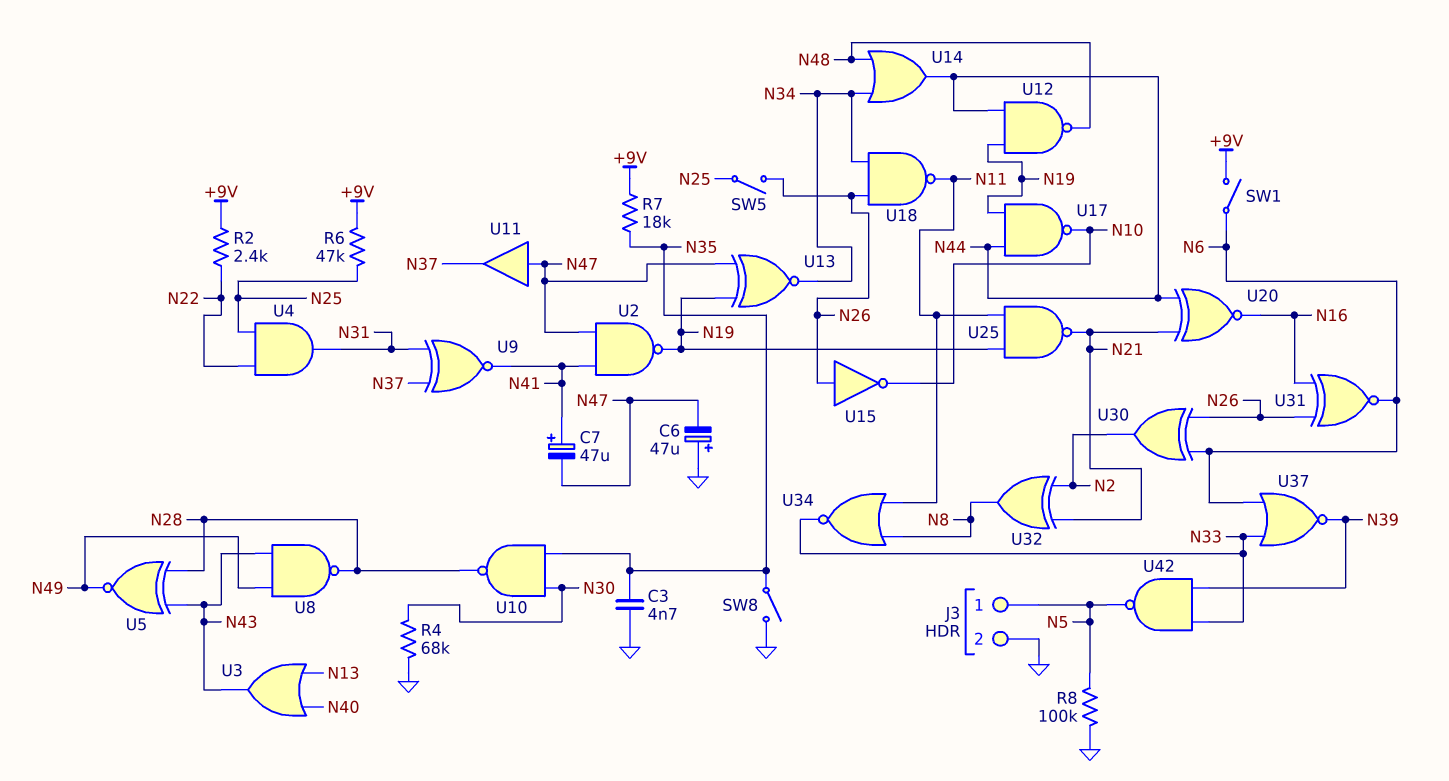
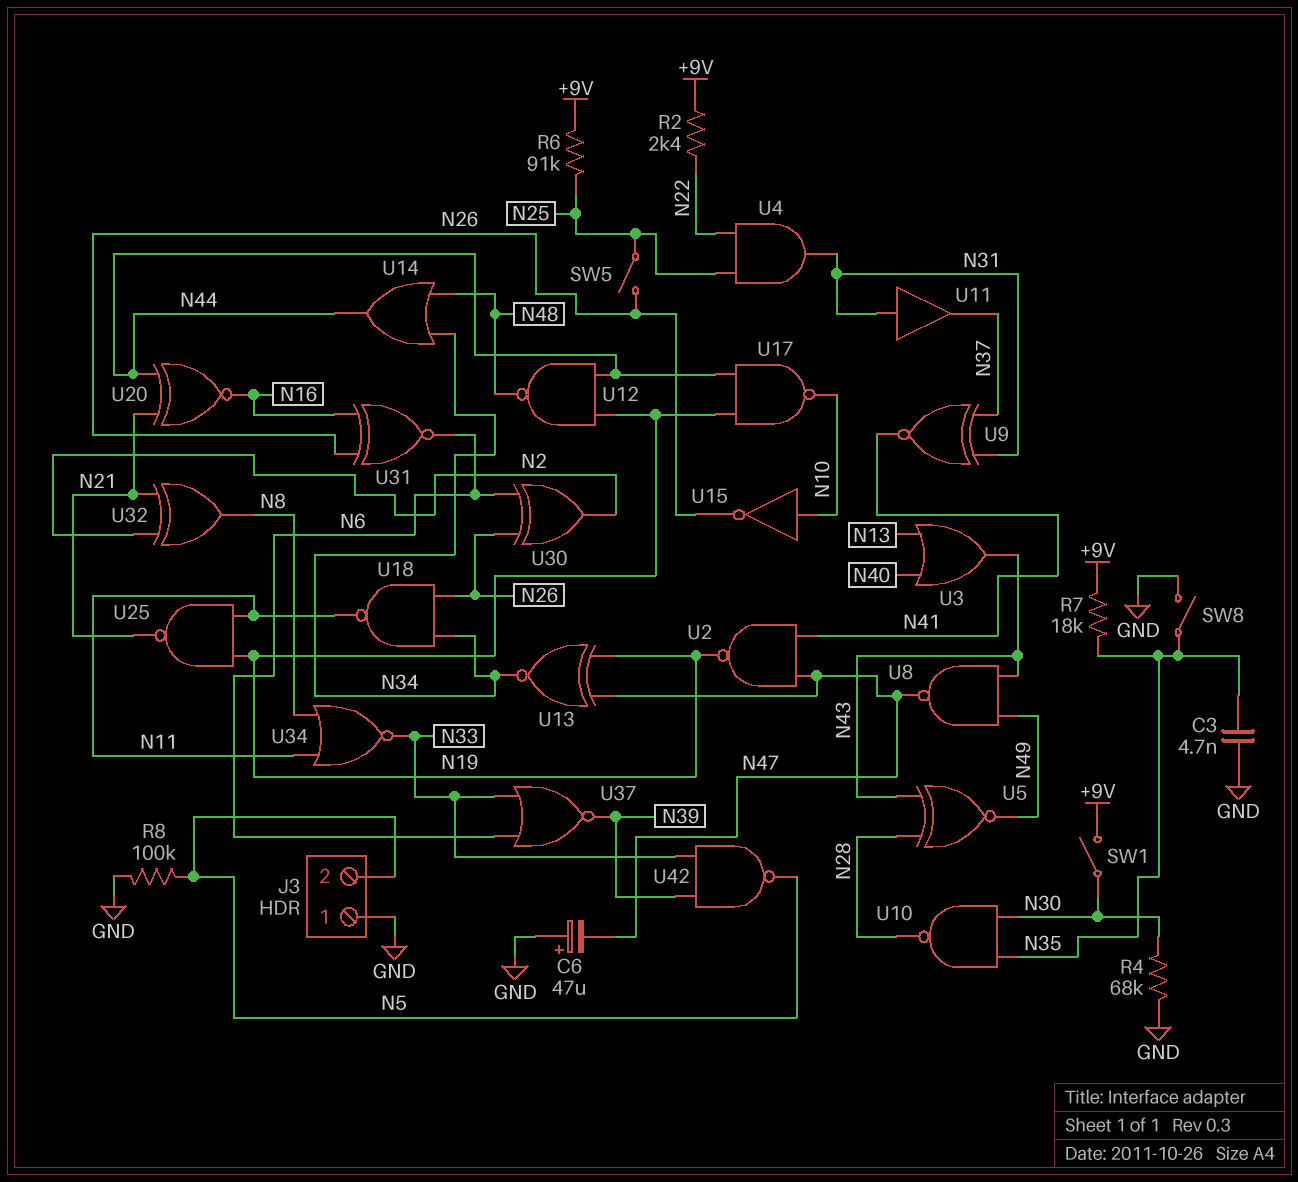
C7: 47uF (plus N41, minus N47) -> none
J3 pin 1: N5 -> GND
J3 pin 2: GND -> N5
R6: 47k (+9V, N25) -> 91k (+9V, N25)
SW1: switch (+9V, N6) -> switch (+9V, N30)
U8: NAND (in N43, in N49, out N28) -> NAND (in N43, in N49, out N47)
U11: buffer (in N47, out N37) -> buffer (in N31, out N37)
U15: NOT (in N26, out N10) -> NOT (in N10, out N26)

